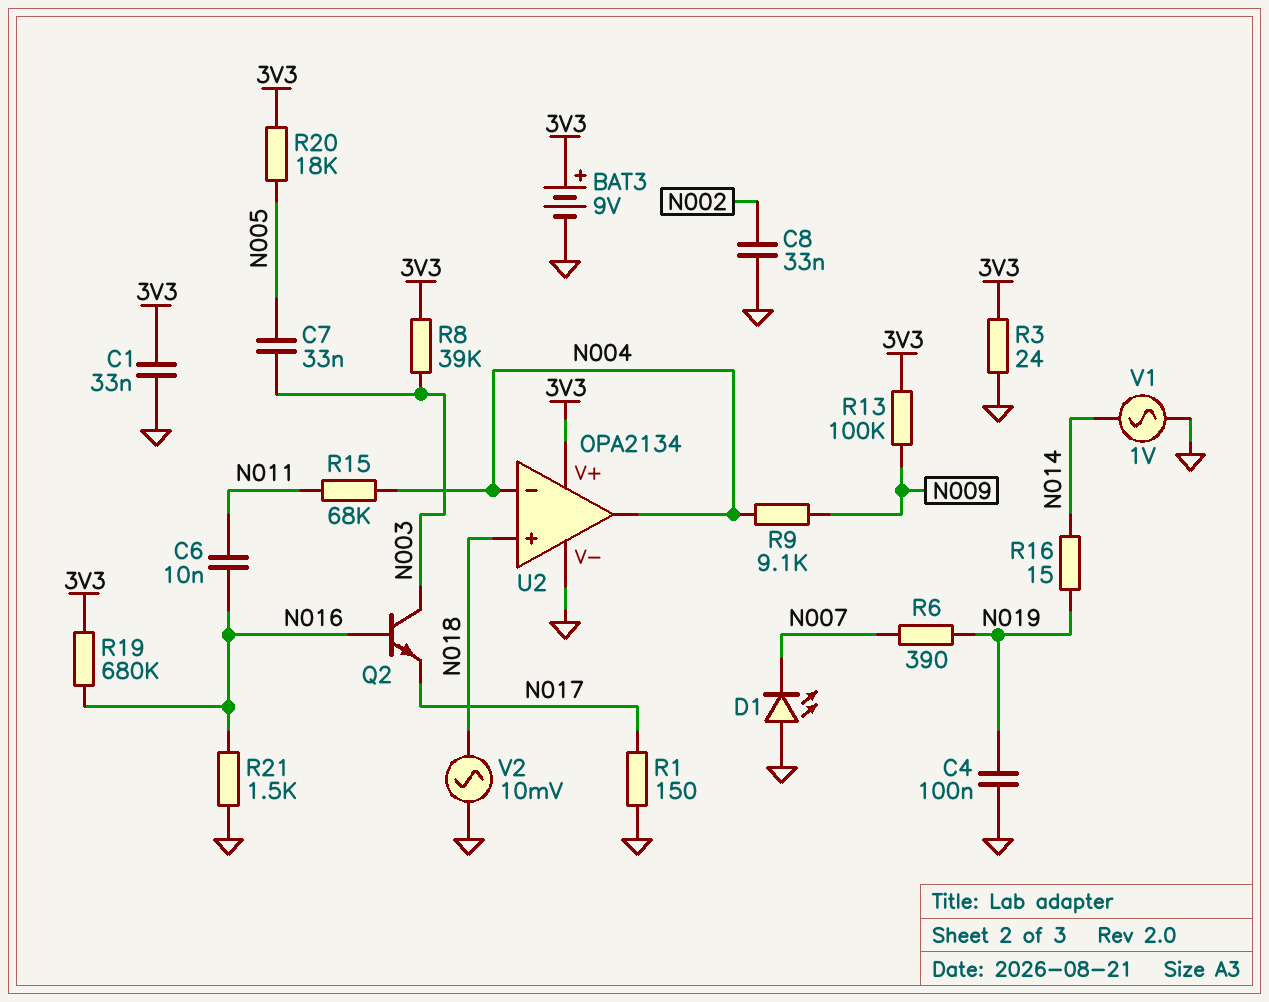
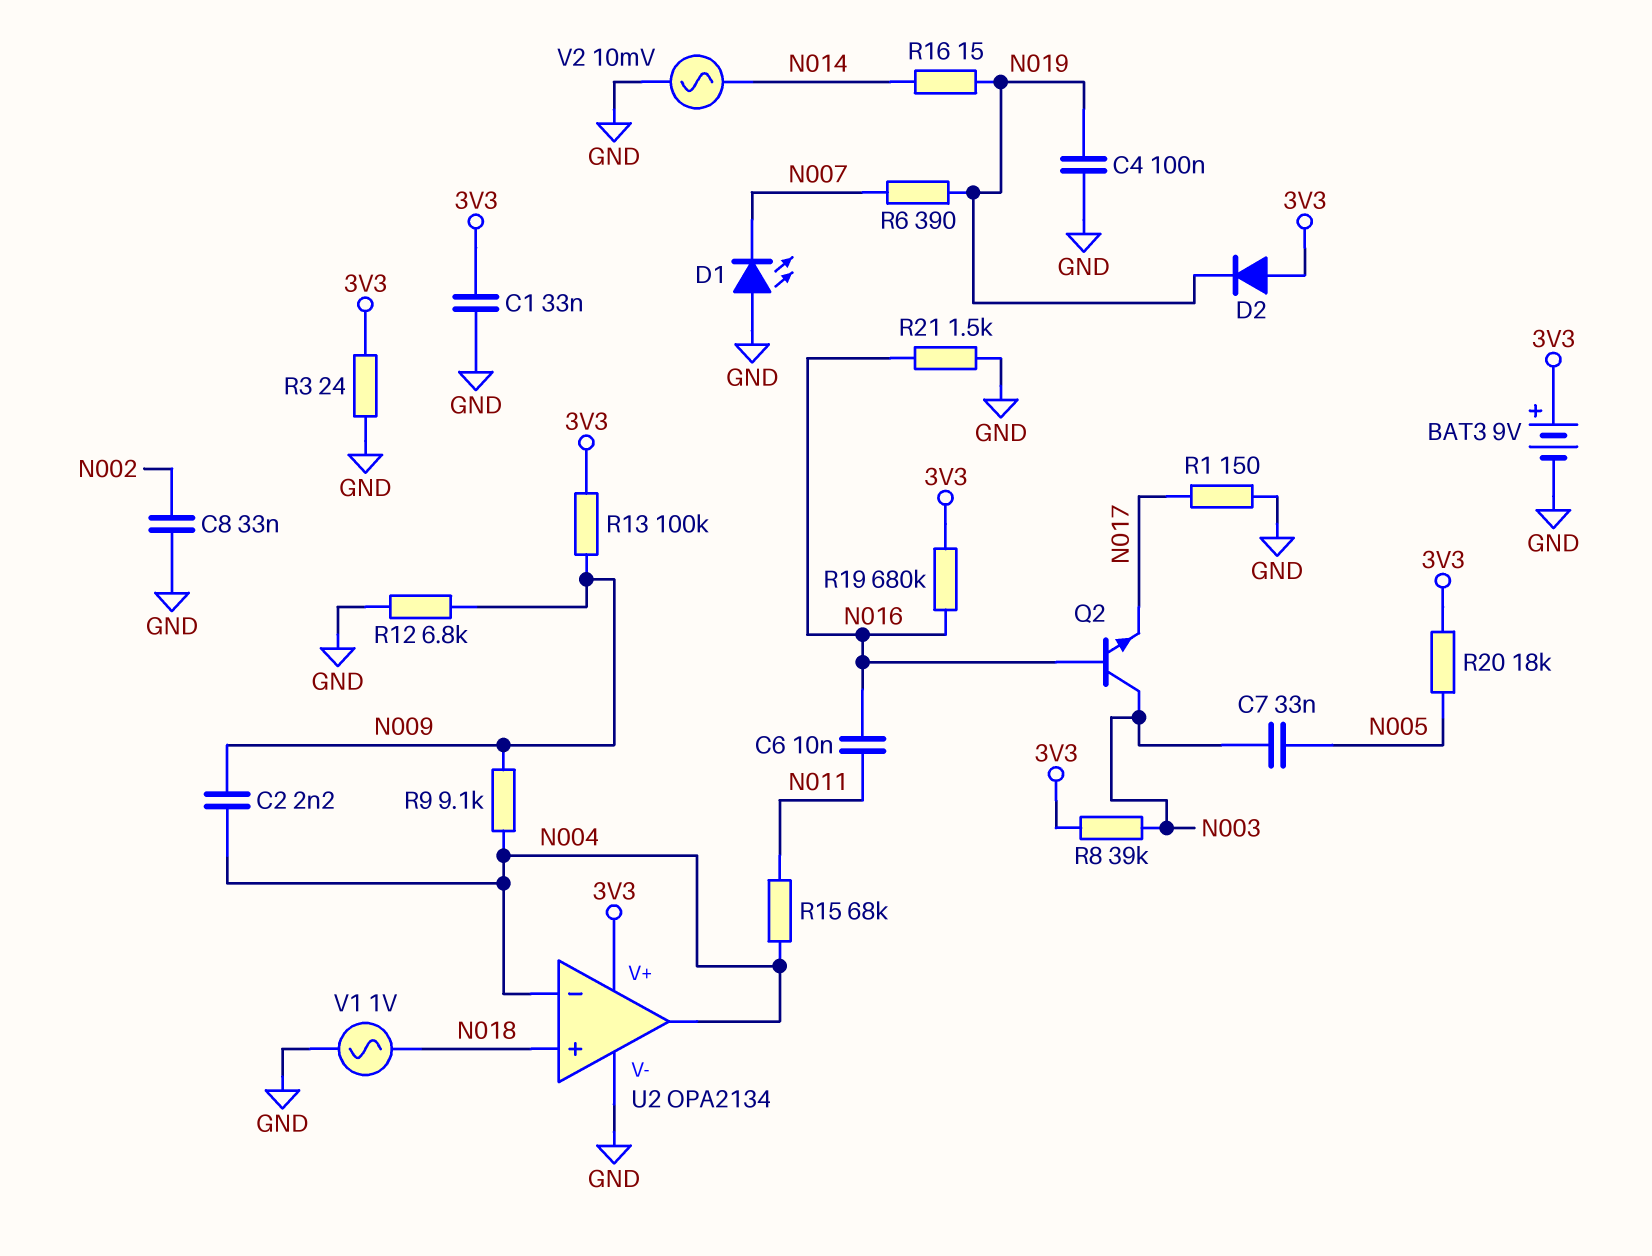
C2: none -> 2.2nF (N004, N009)
D2: none -> diode (A 3V3, K N019)
R12: none -> 6.8k (GND, N009)
V1: AC 1V (GND, N014) -> AC 1V (GND, N018)
V2: AC 10mV (GND, N018) -> AC 10mV (GND, N014)

